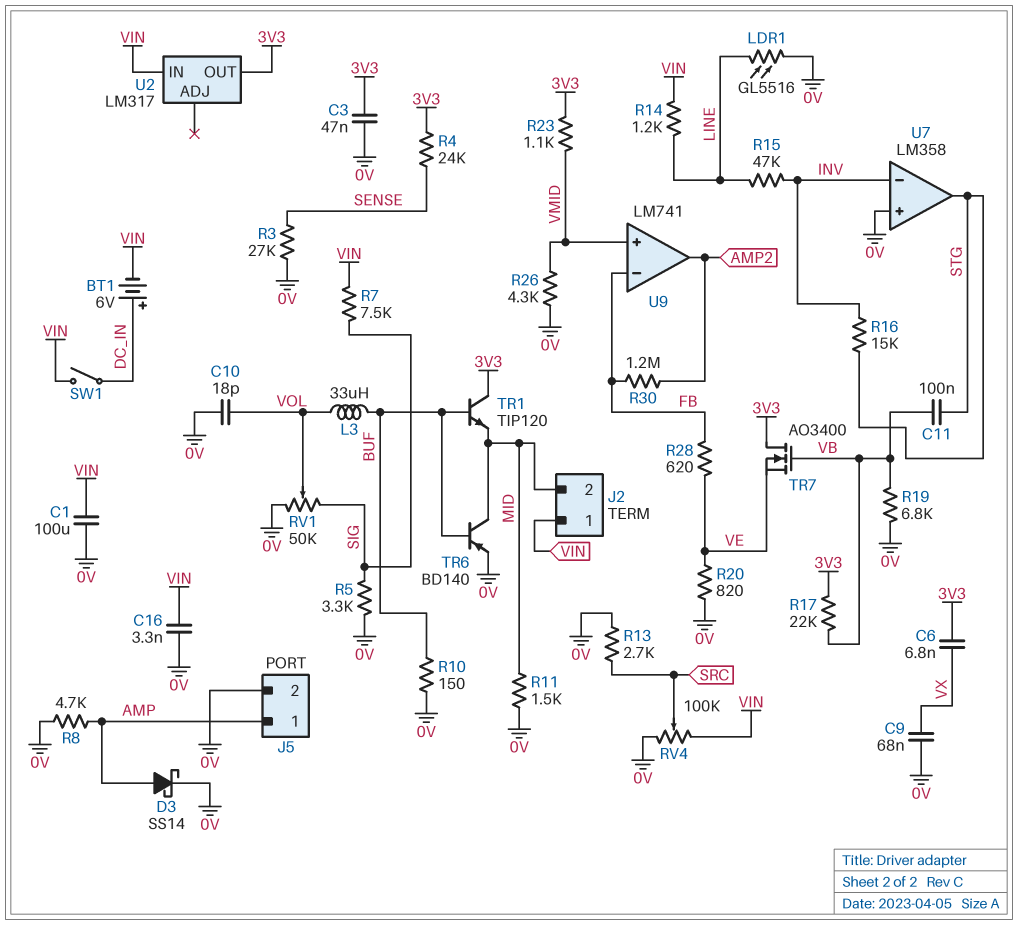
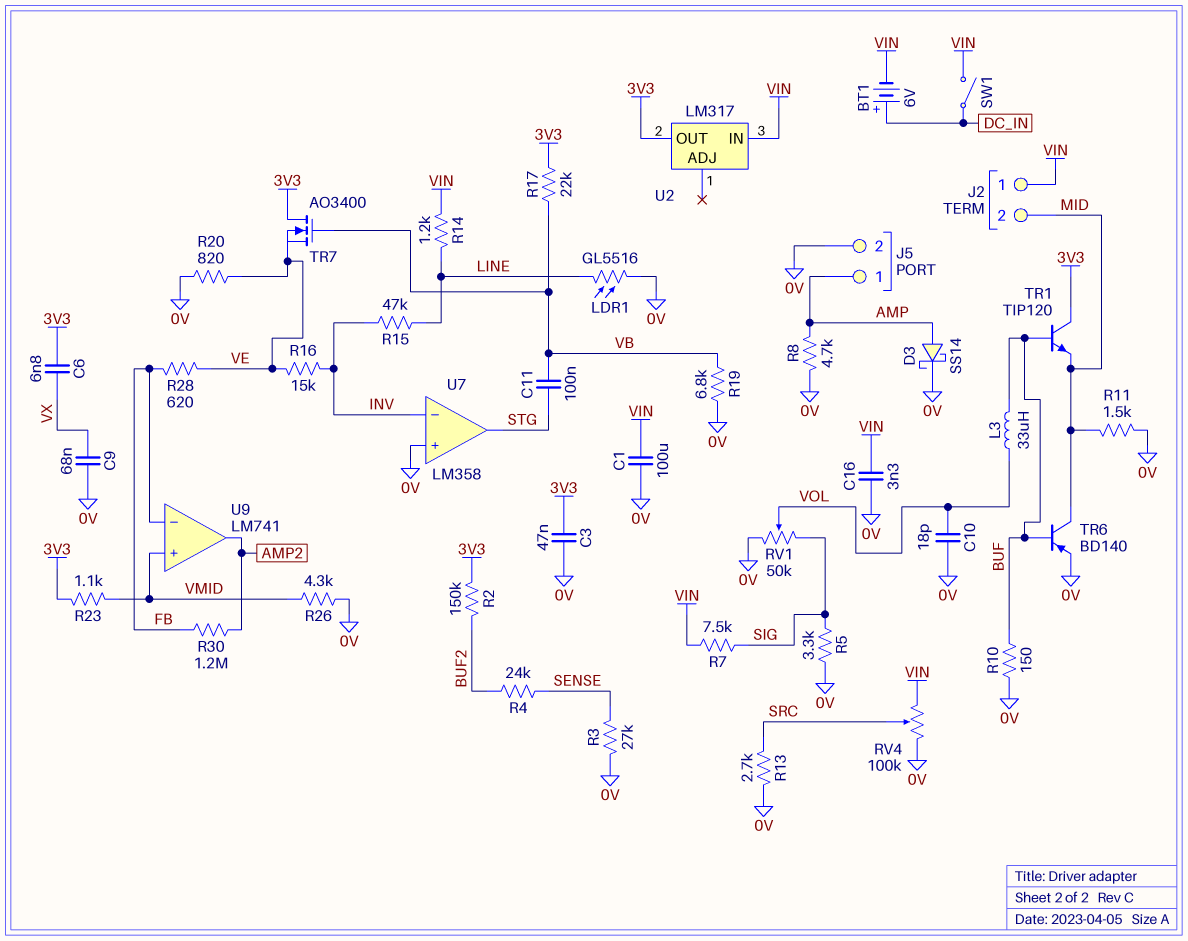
R2: none -> 150k (3V3, BUF2)
R4: 24k (3V3, SENSE) -> 24k (BUF2, SENSE)
R16: 15k (INV, STG) -> 15k (INV, VE)

